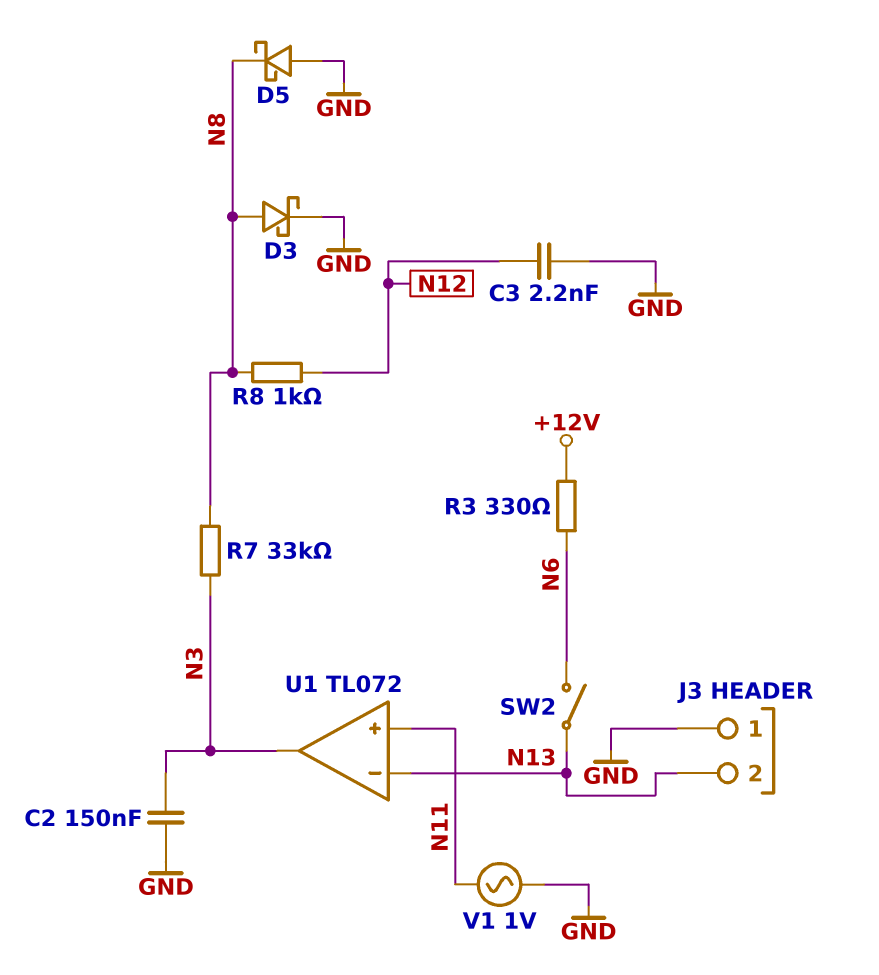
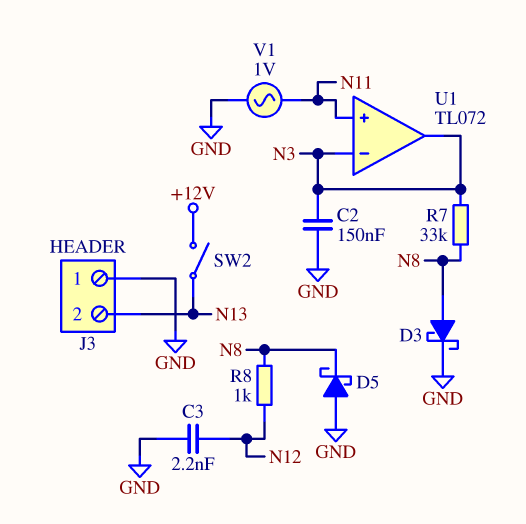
R3: 330 (+12V, N6) -> none
SW2: switch (N6, N13) -> switch (+12V, N13)
U1 pin in-: N13 -> N3

